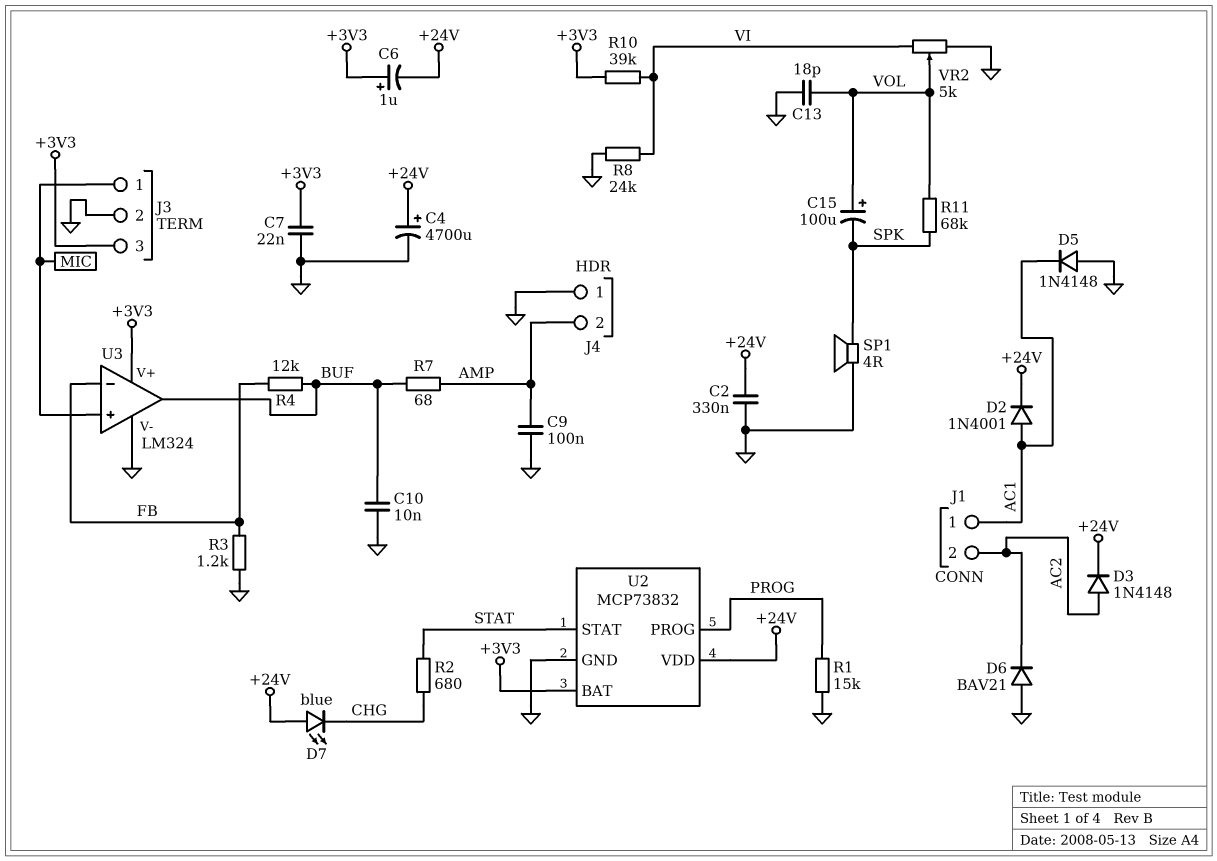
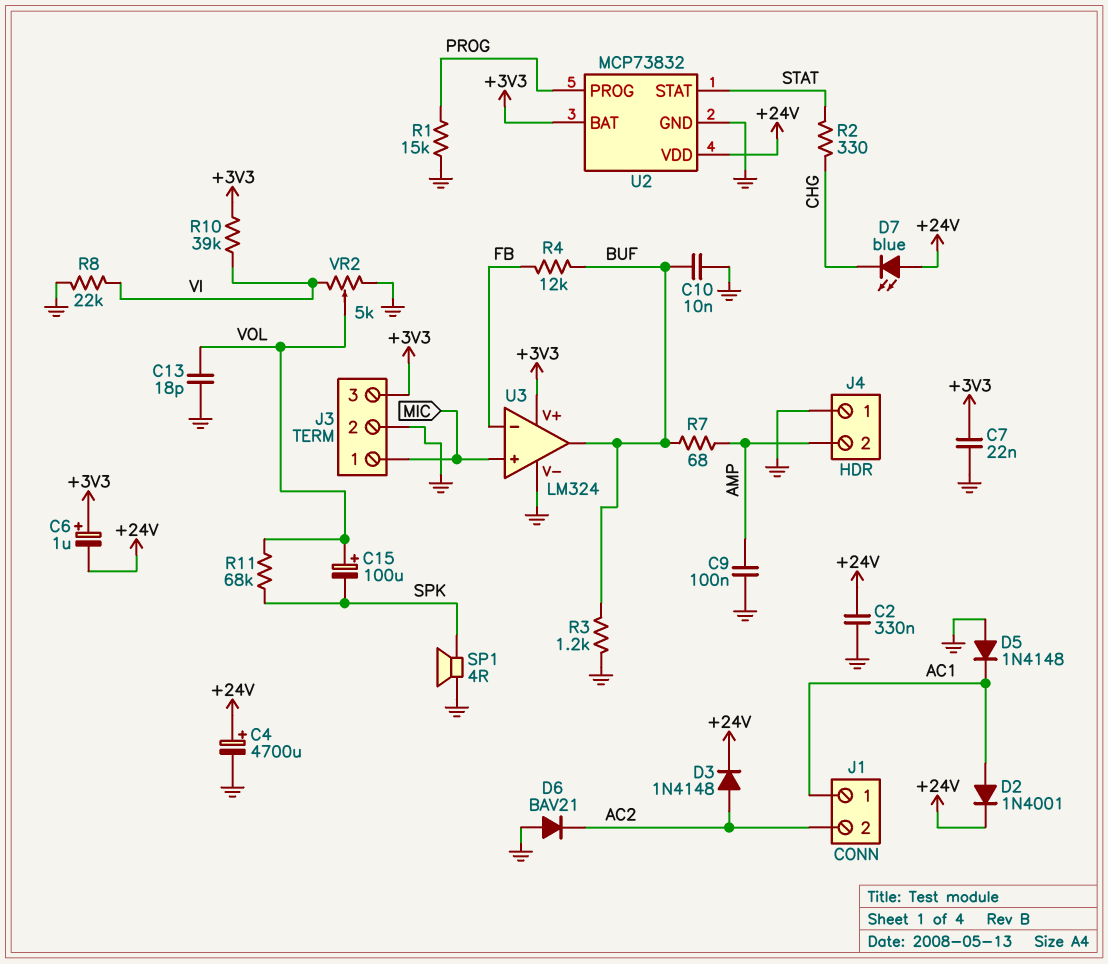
R2: 680 (CHG, STAT) -> 330 (CHG, STAT)
R3: 1.2k (FB, GND) -> 1.2k (BUF, GND)
R8: 24k (GND, VI) -> 22k (GND, VI)

